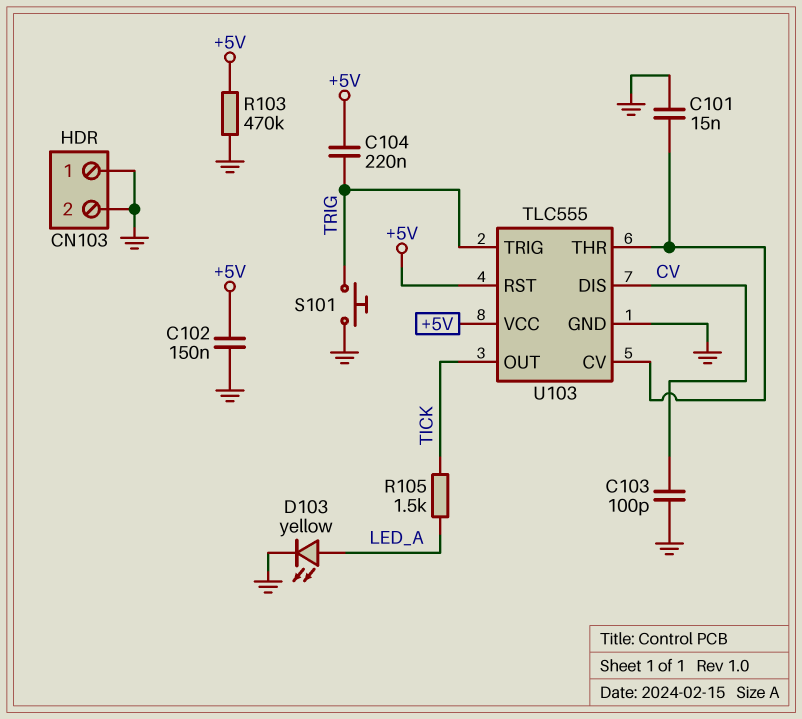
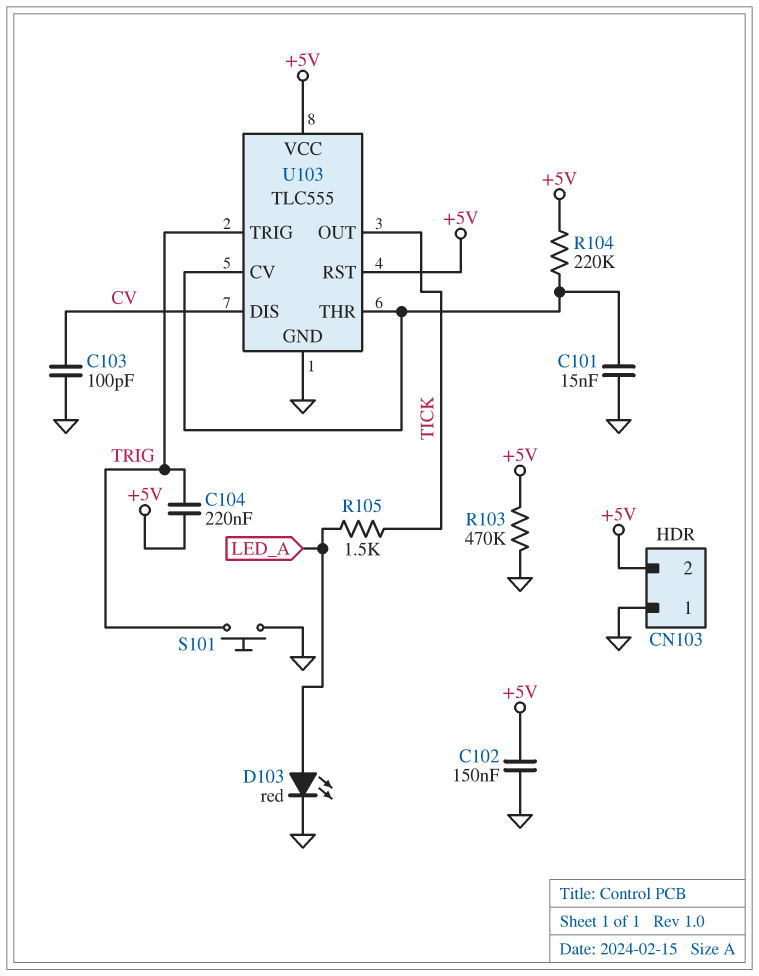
CN103 pin 2: GND -> +5V
D103: LED yellow (A LED_A, K GND) -> LED red (A LED_A, K GND)
R104: none -> 220k (+5V, U103/CV)

